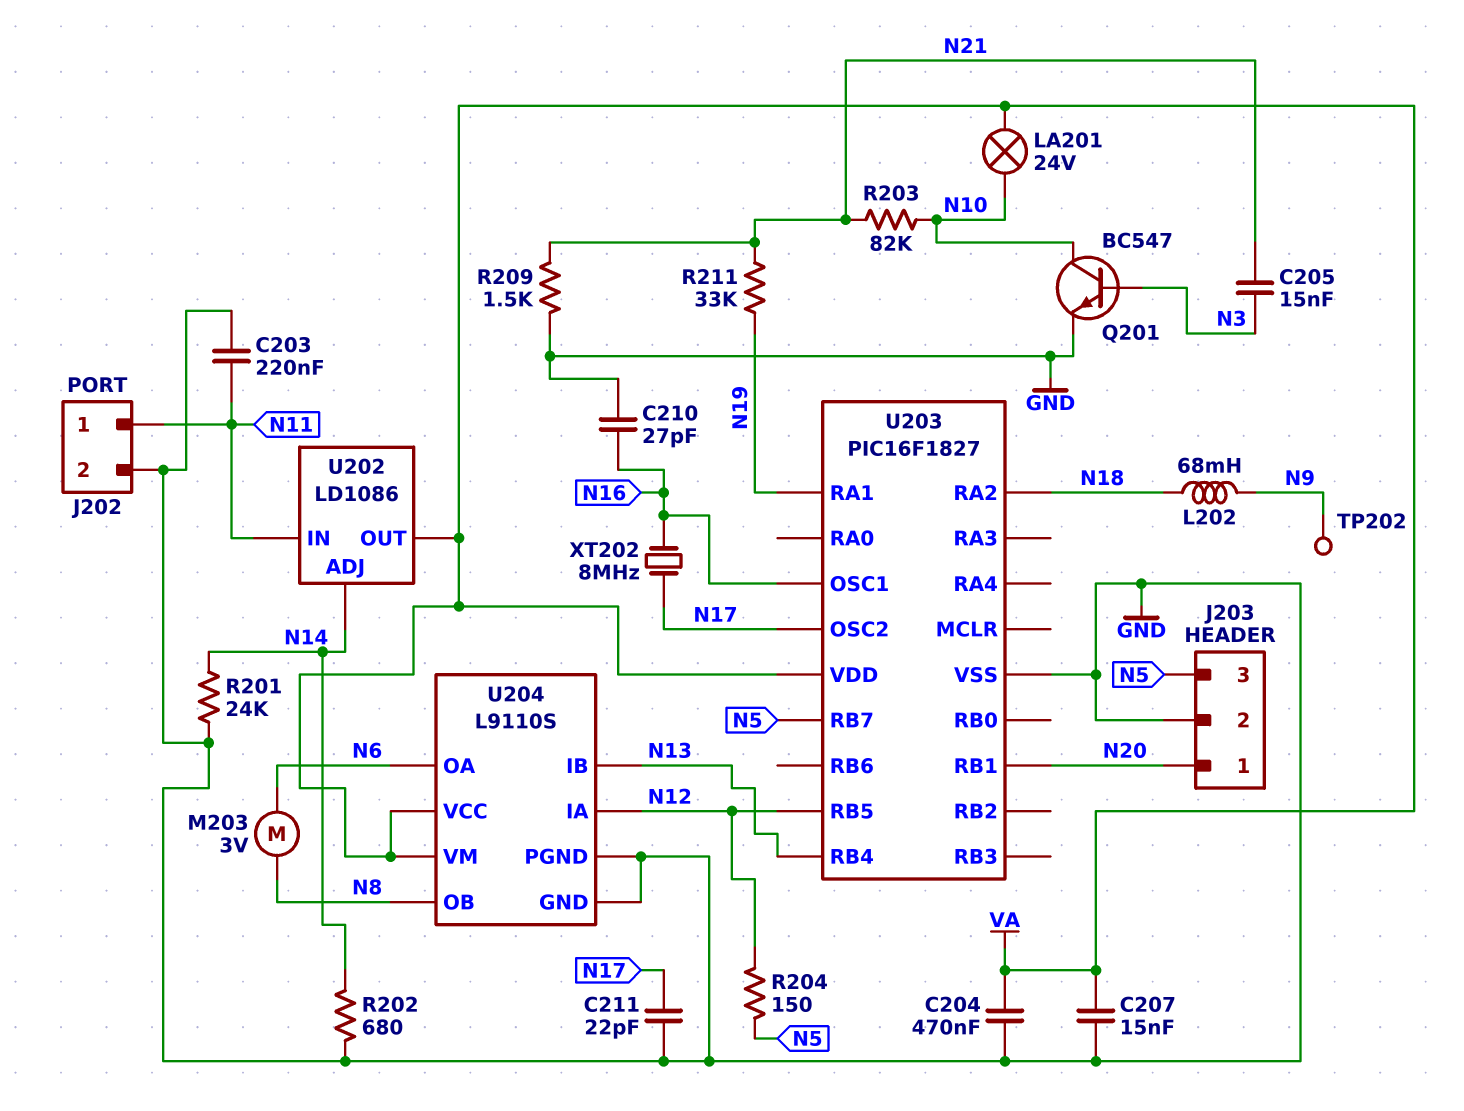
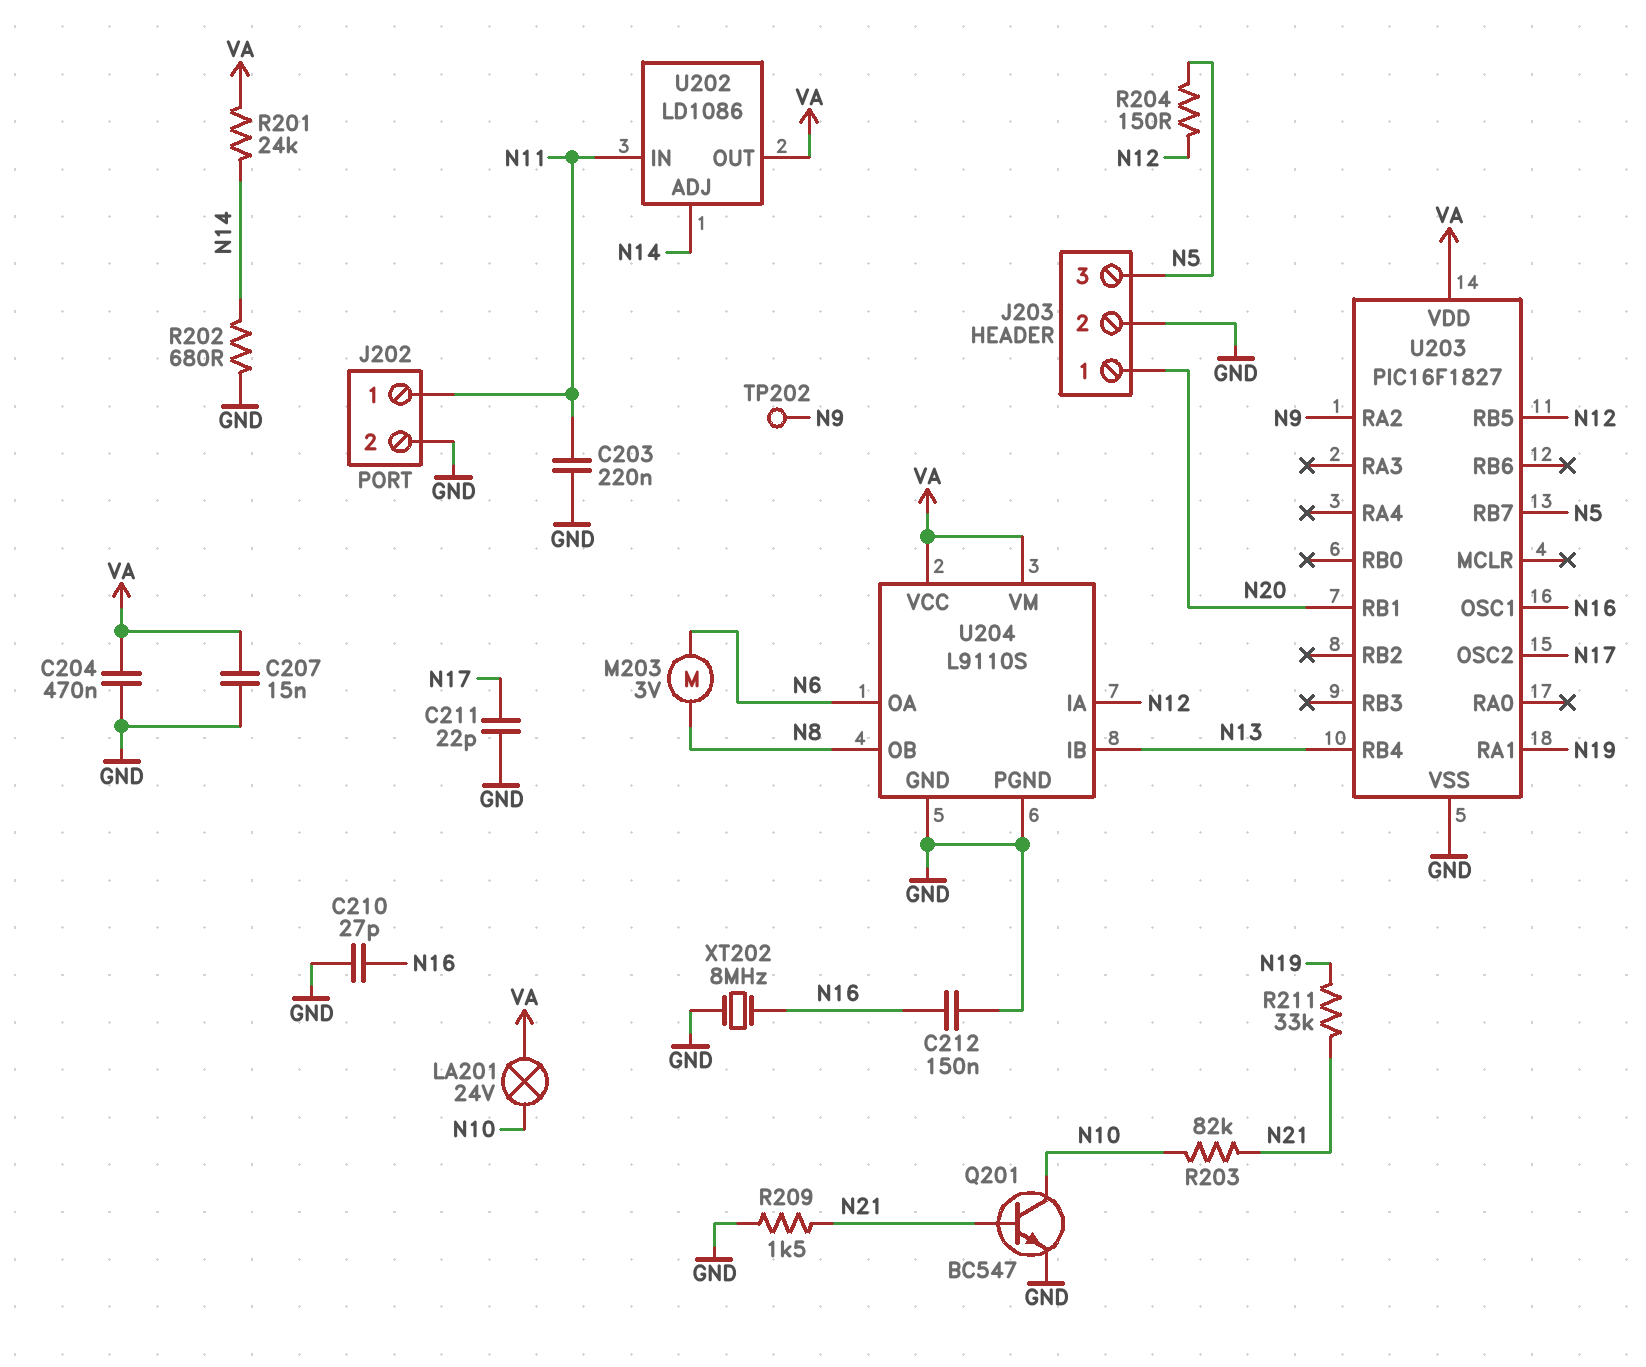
C205: 15nF (N3, N21) -> none
C212: none -> 150nF (GND, N16)
L202: 68mH (N9, N18) -> none
Q201: NPN BC547 (B N3, C N10, E GND) -> NPN BC547 (B N21, C N10, E GND)
R201: 24k (GND, N14) -> 24k (N14, VA)
U203 pin RA2: N18 -> N9
XT202: 8MHz (N16, N17) -> 8MHz (GND, N16)

